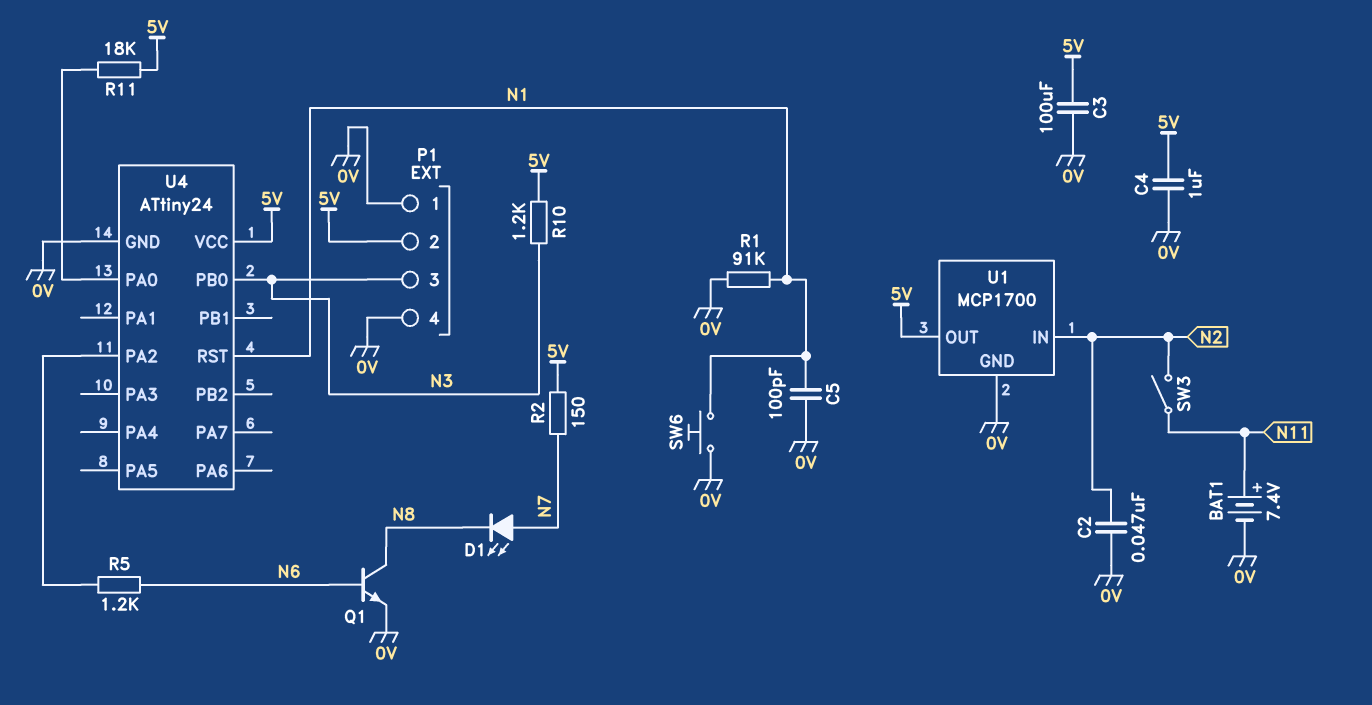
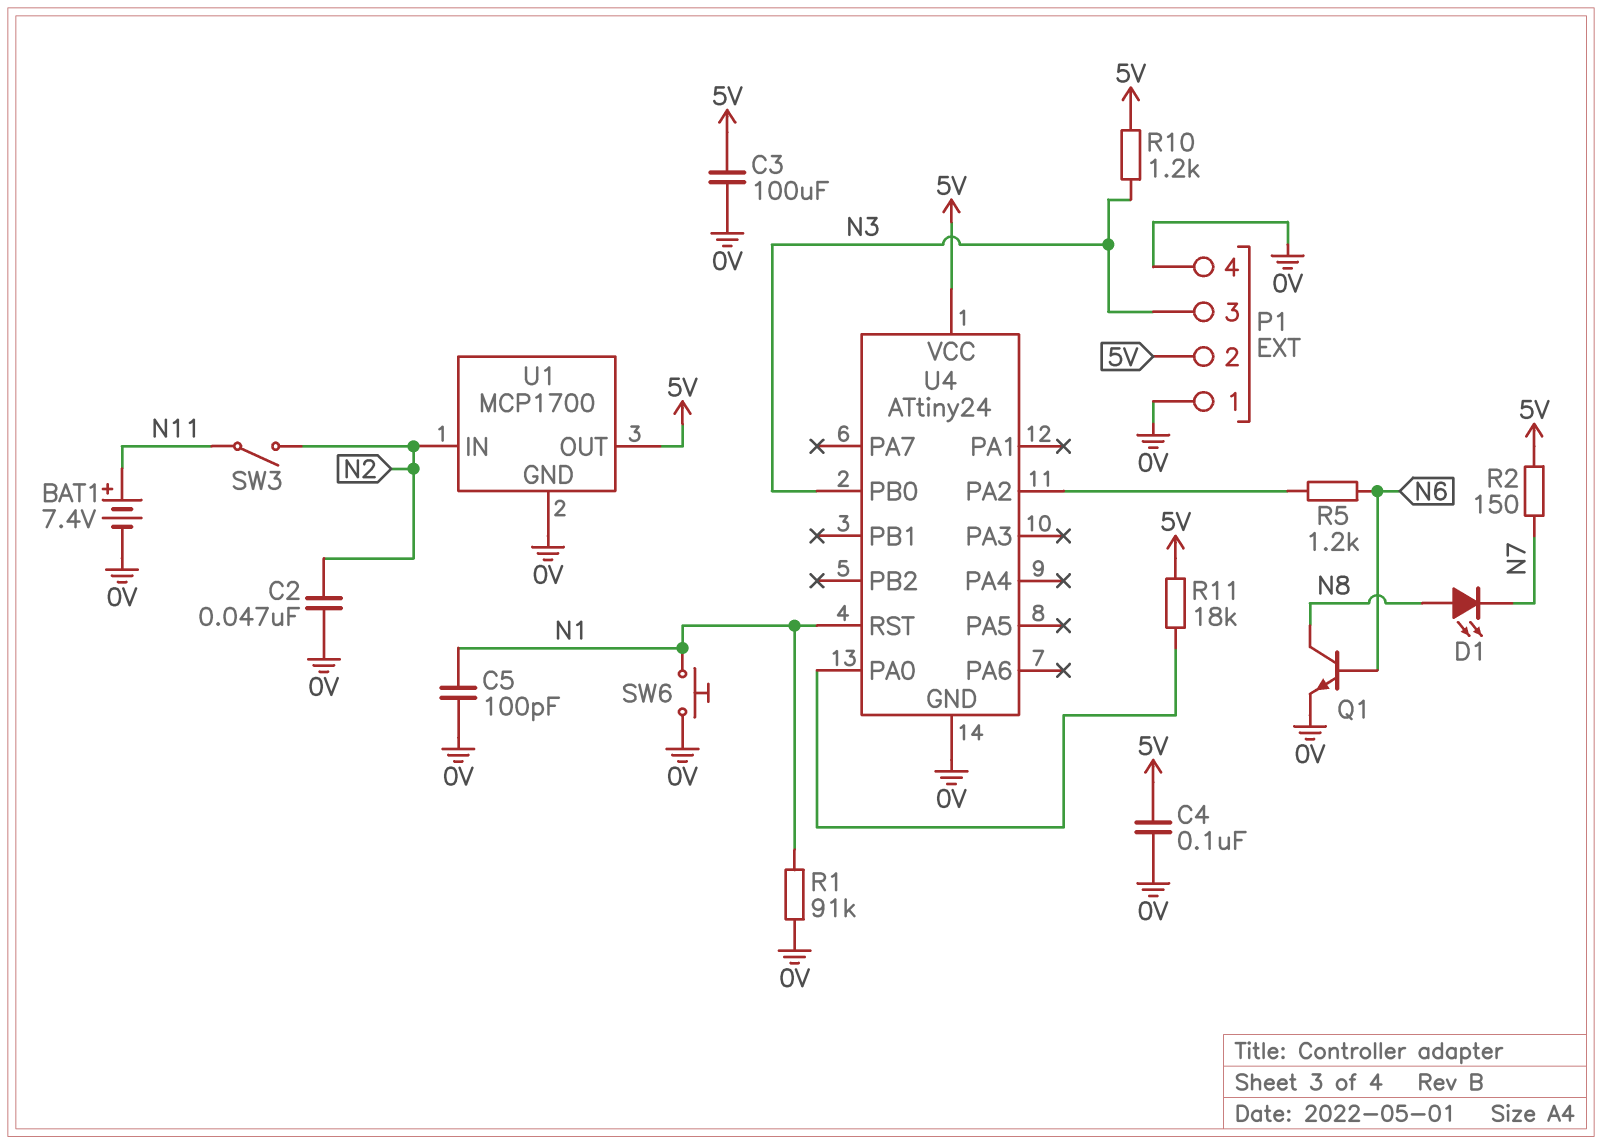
C4: 1uF (0V, 5V) -> 100nF (0V, 5V)
D1: LED (A N7, K N8) -> LED (A N8, K N7)

